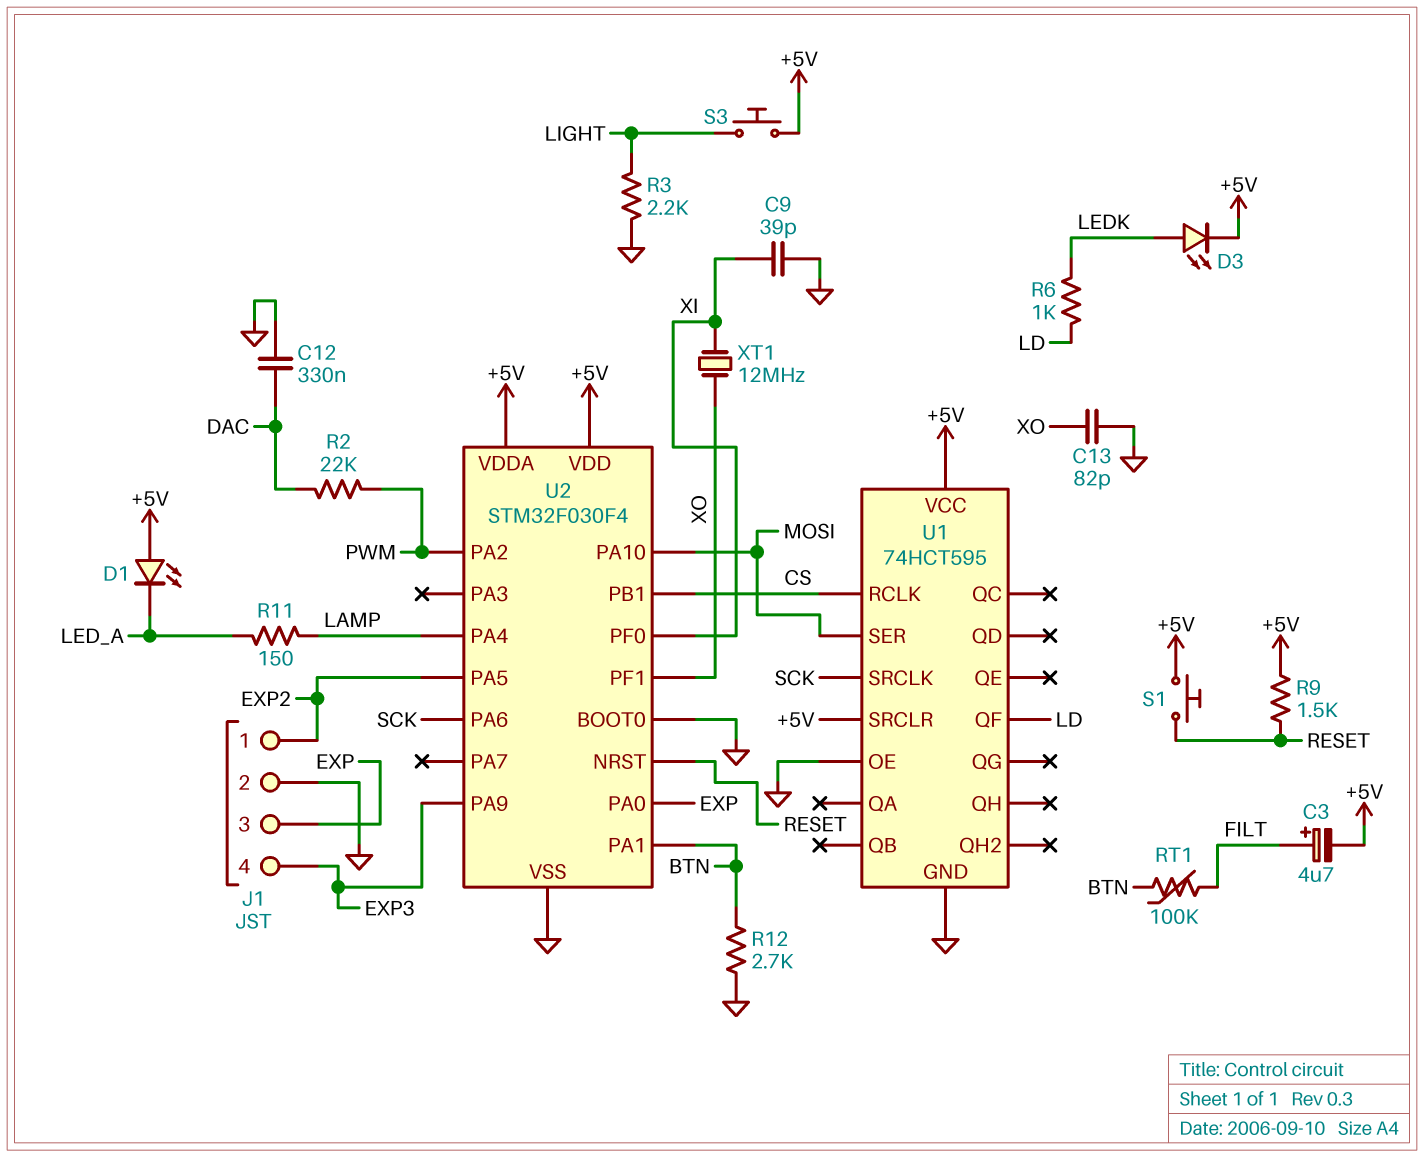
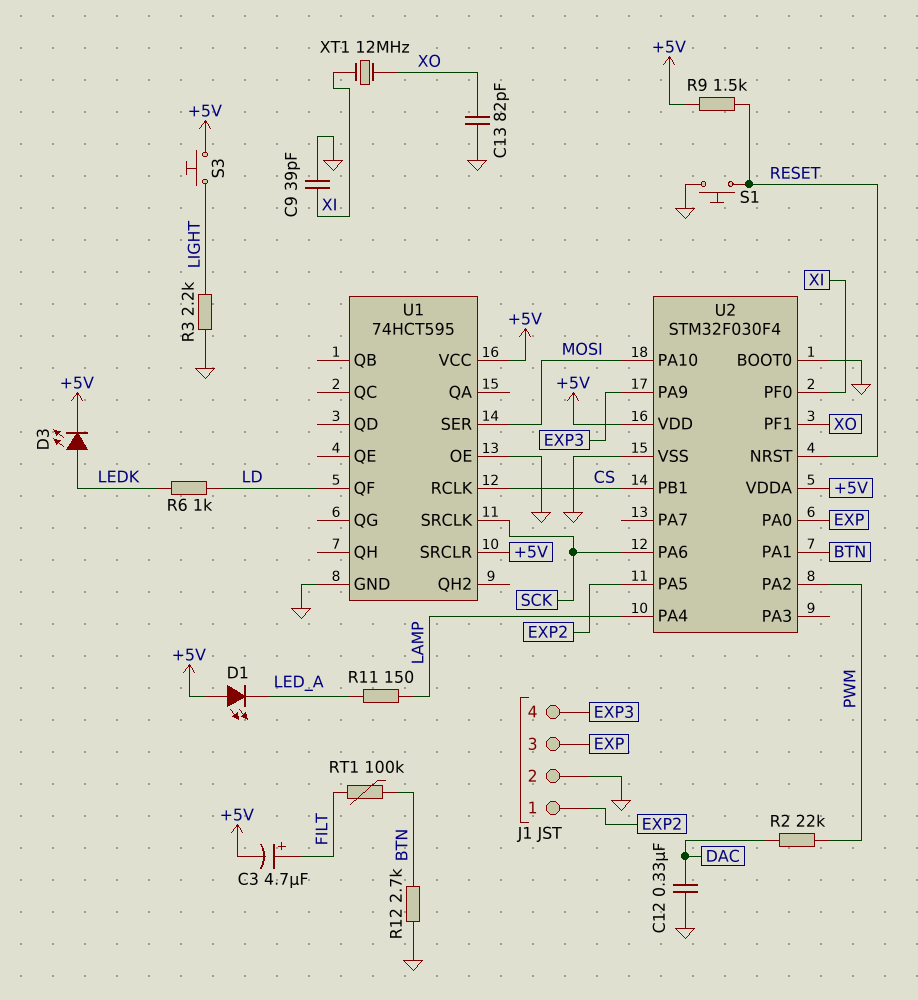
S1: button (+5V, RESET) -> button (GND, RESET)

